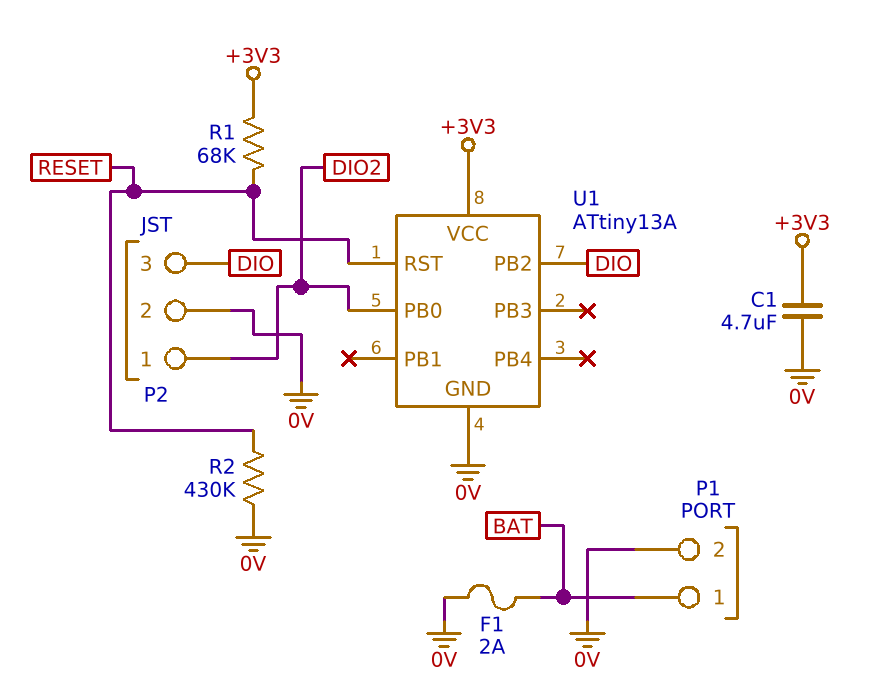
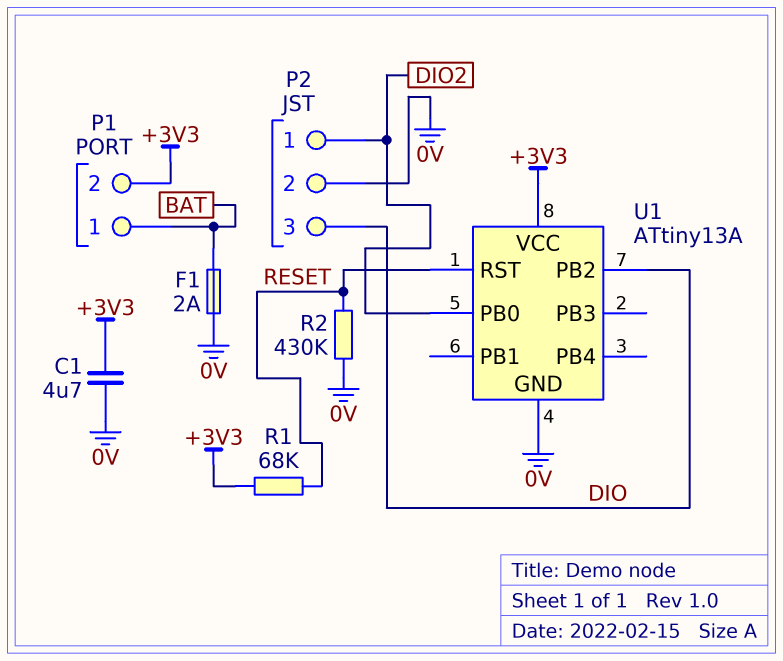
P1 pin 2: 0V -> +3V3

